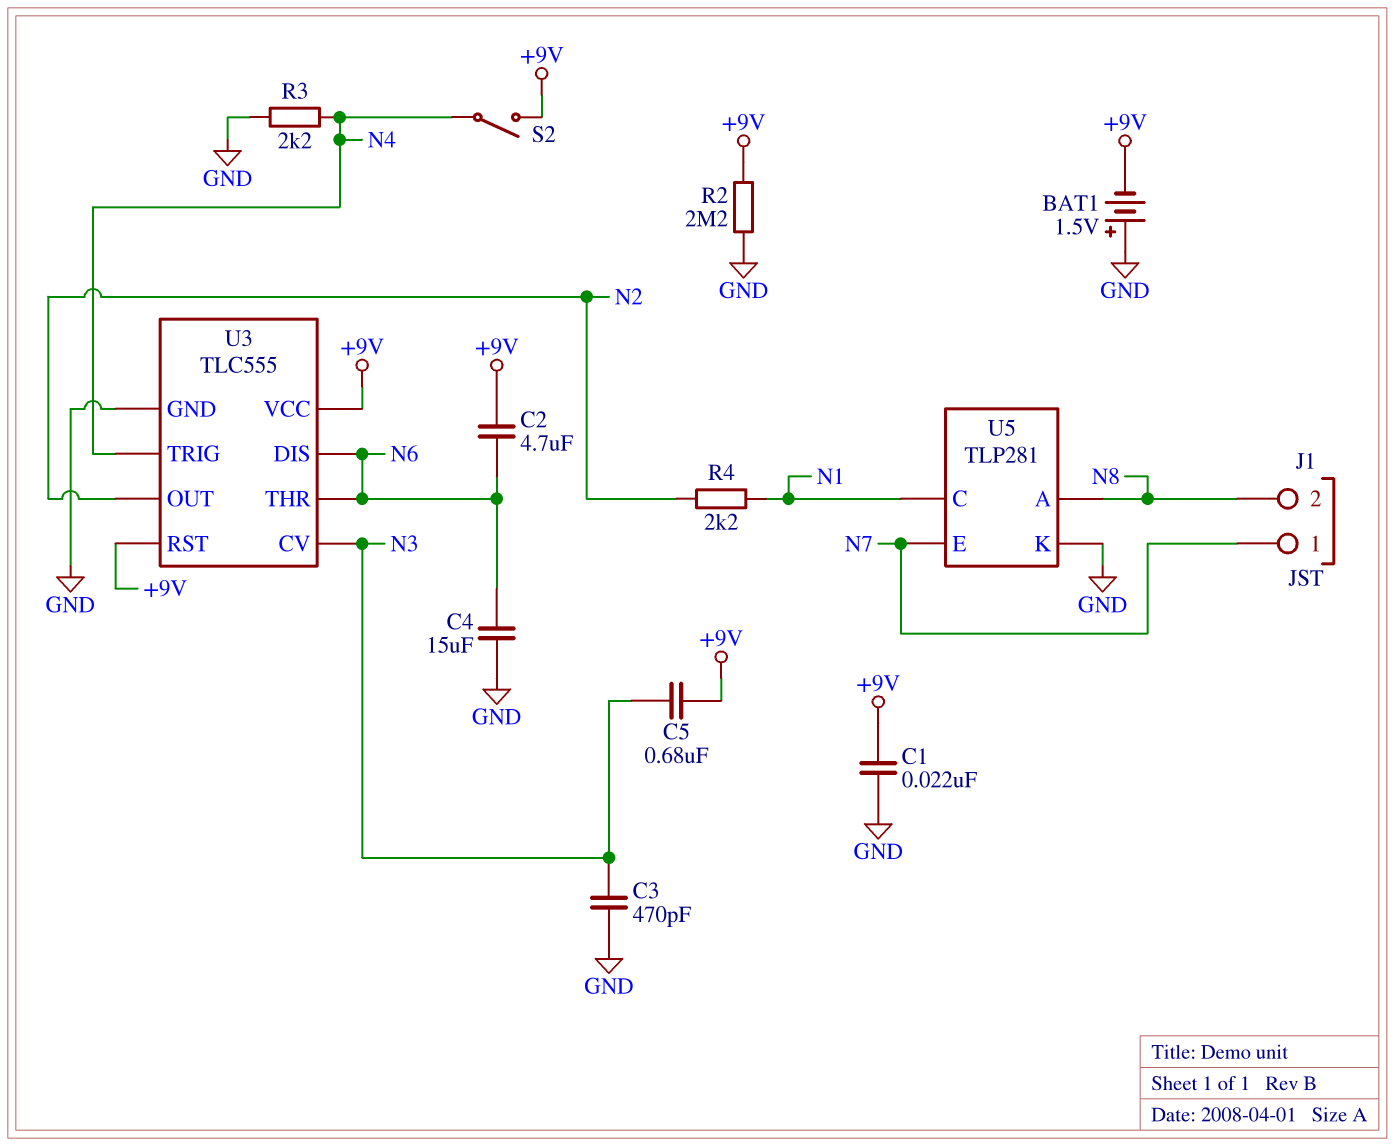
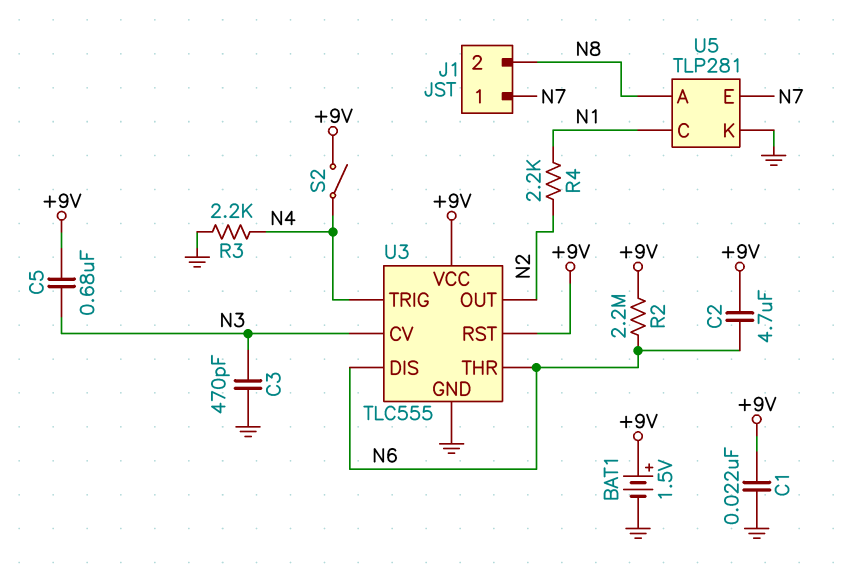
BAT1: 1.5V (plus GND, minus +9V) -> 1.5V (plus +9V, minus GND)
C4: 15uF (GND, N6) -> none
R2: 2.2M (+9V, GND) -> 2.2M (+9V, N6)

